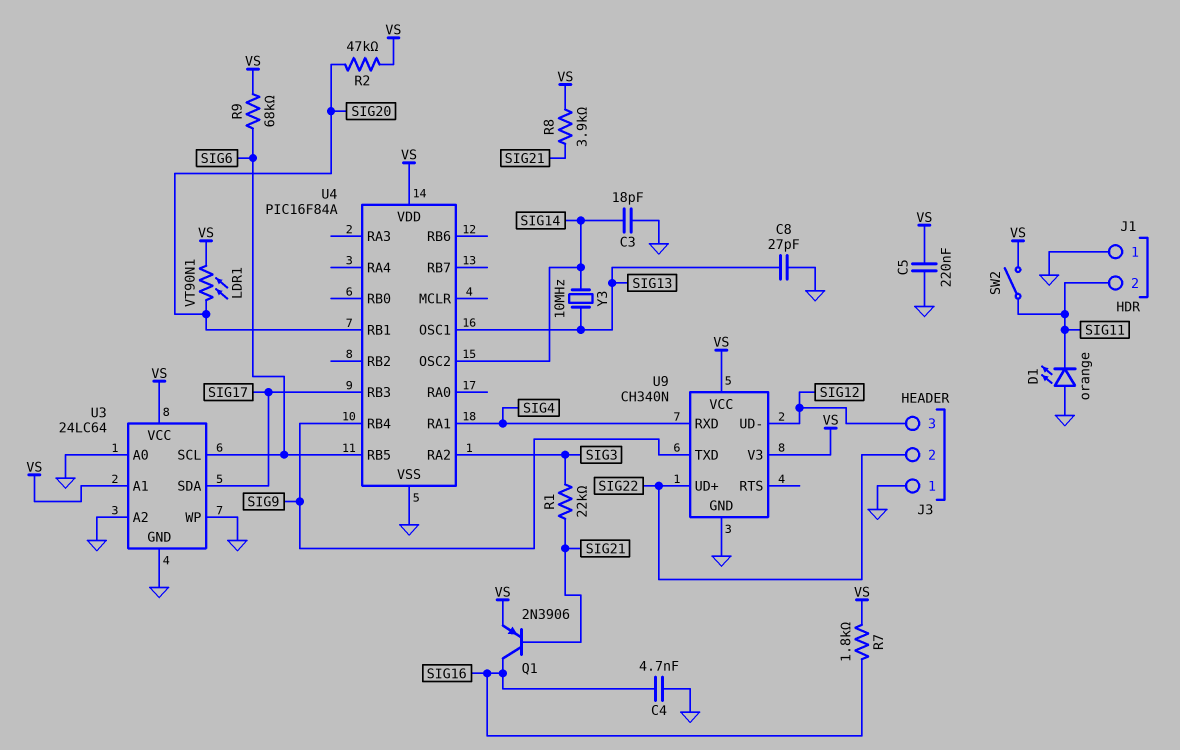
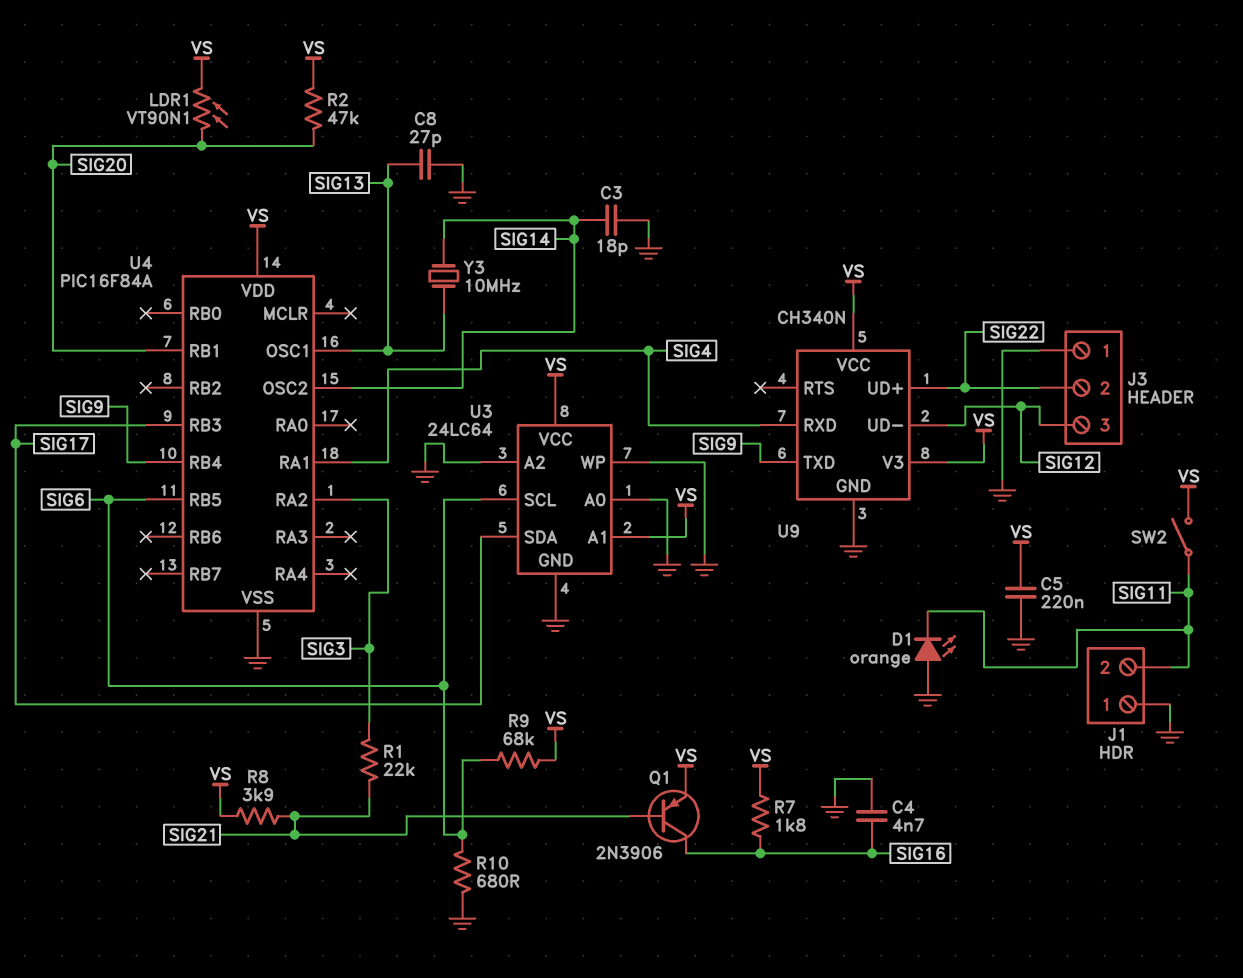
R10: none -> 680 (GND, SIG6)

